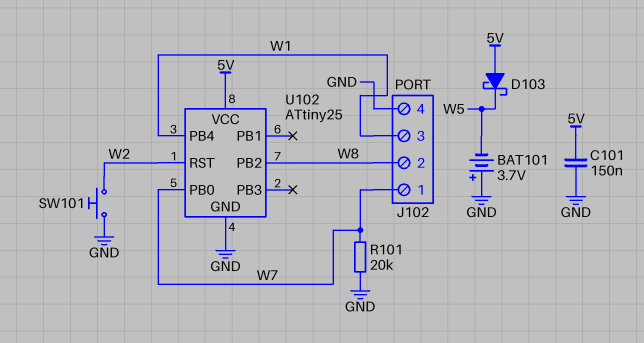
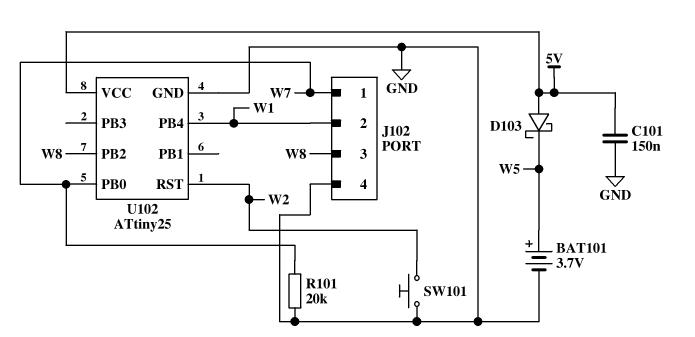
BAT101: 3.7V (plus GND, minus W5) -> 3.7V (plus W5, minus GND)
J102 pin 2: W8 -> W1
J102 pin 3: W1 -> W8

